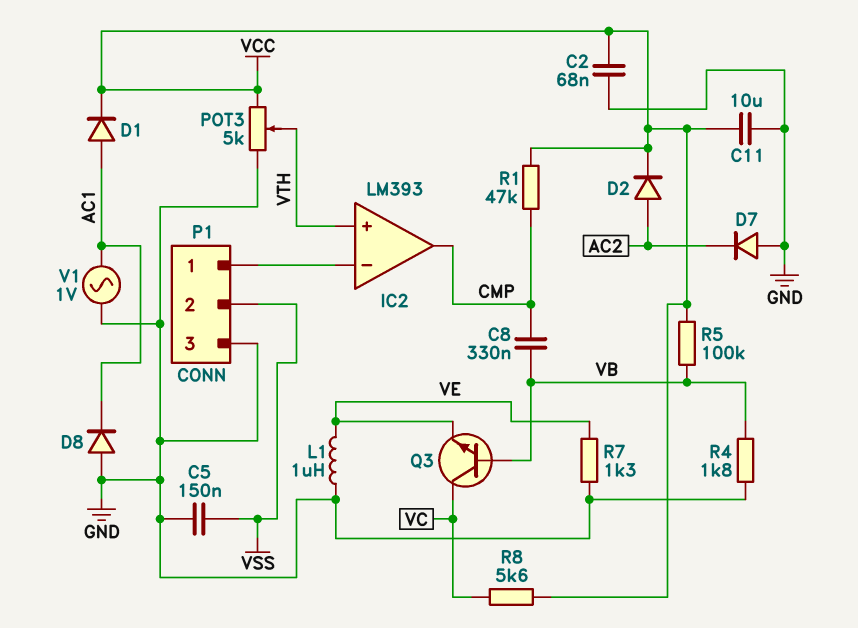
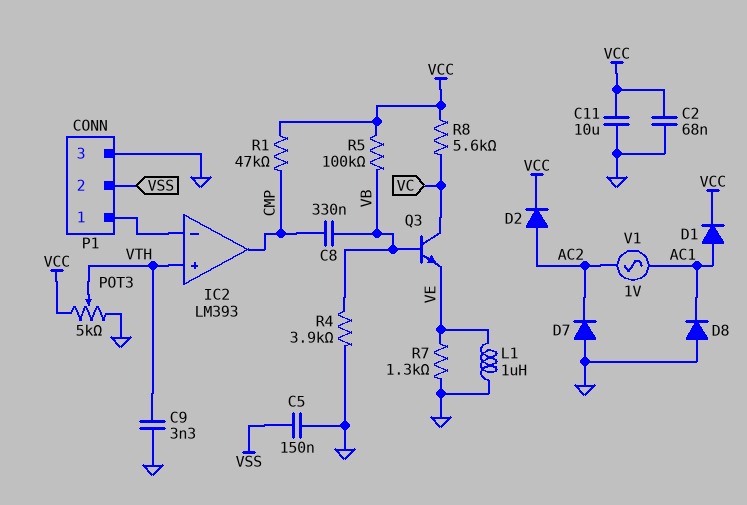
C9: none -> 3.3nF (GND, VTH)
R4: 1.8k (GND, VB) -> 3.9k (GND, VB)
V1: AC 1V (AC1, GND) -> AC 1V (AC1, AC2)

